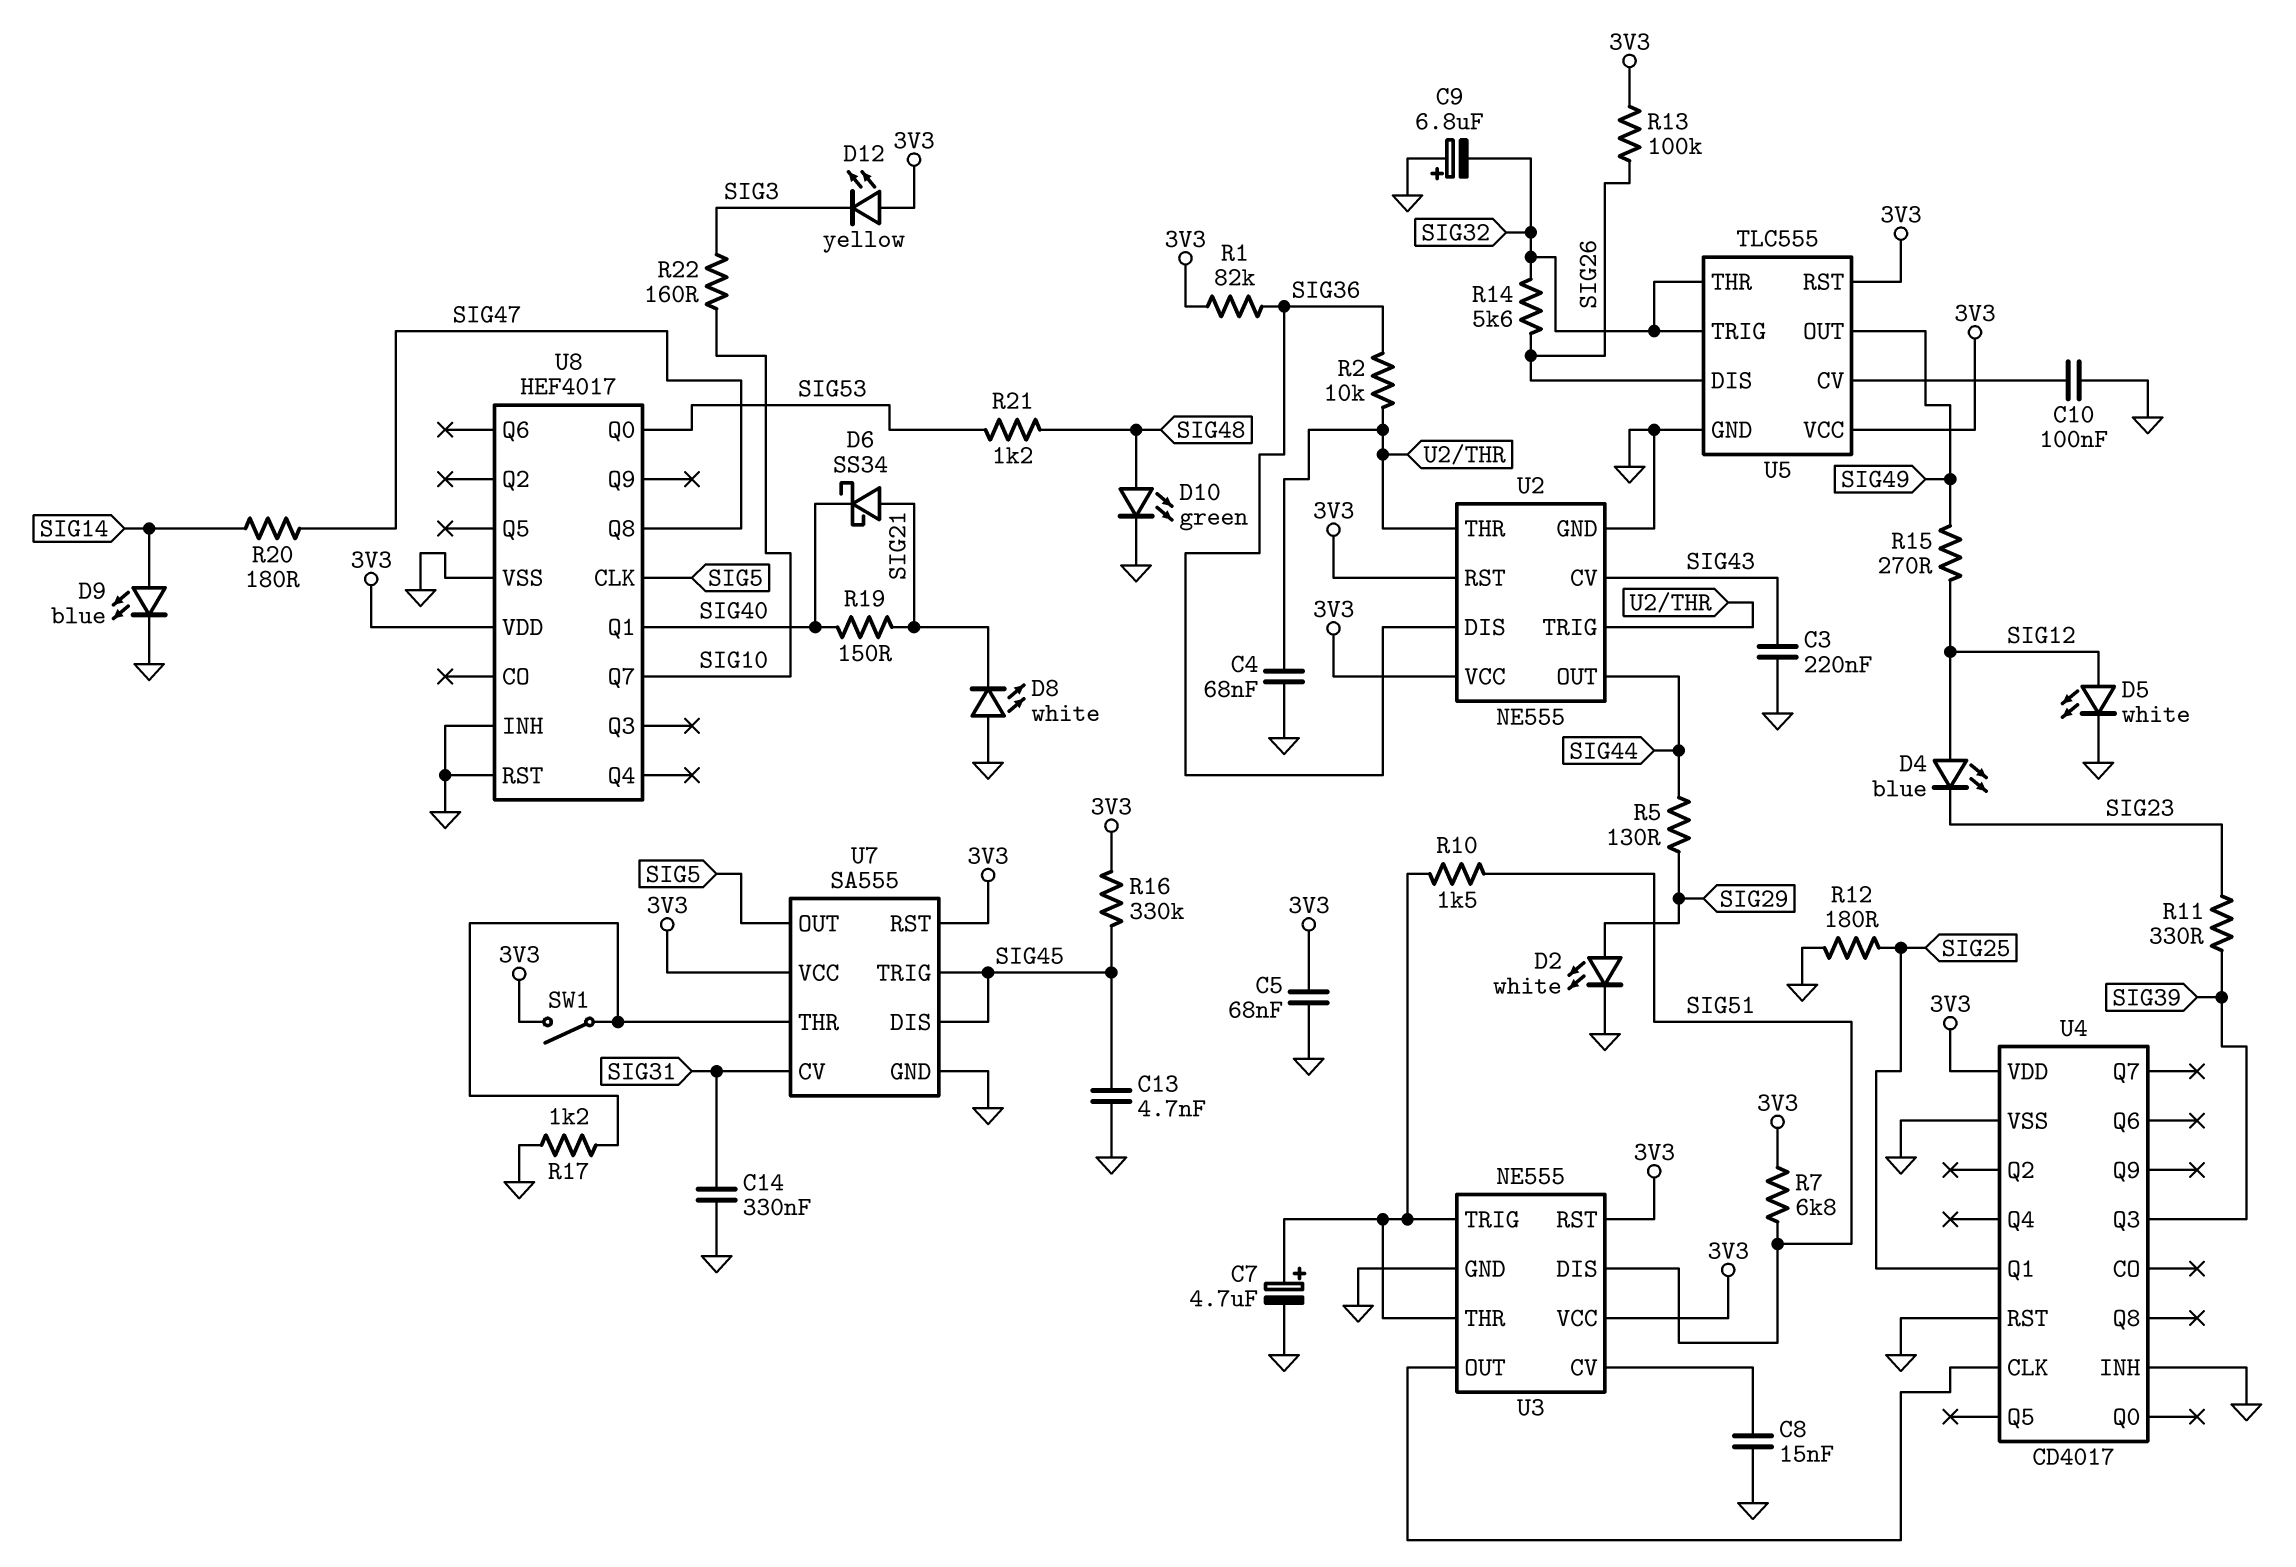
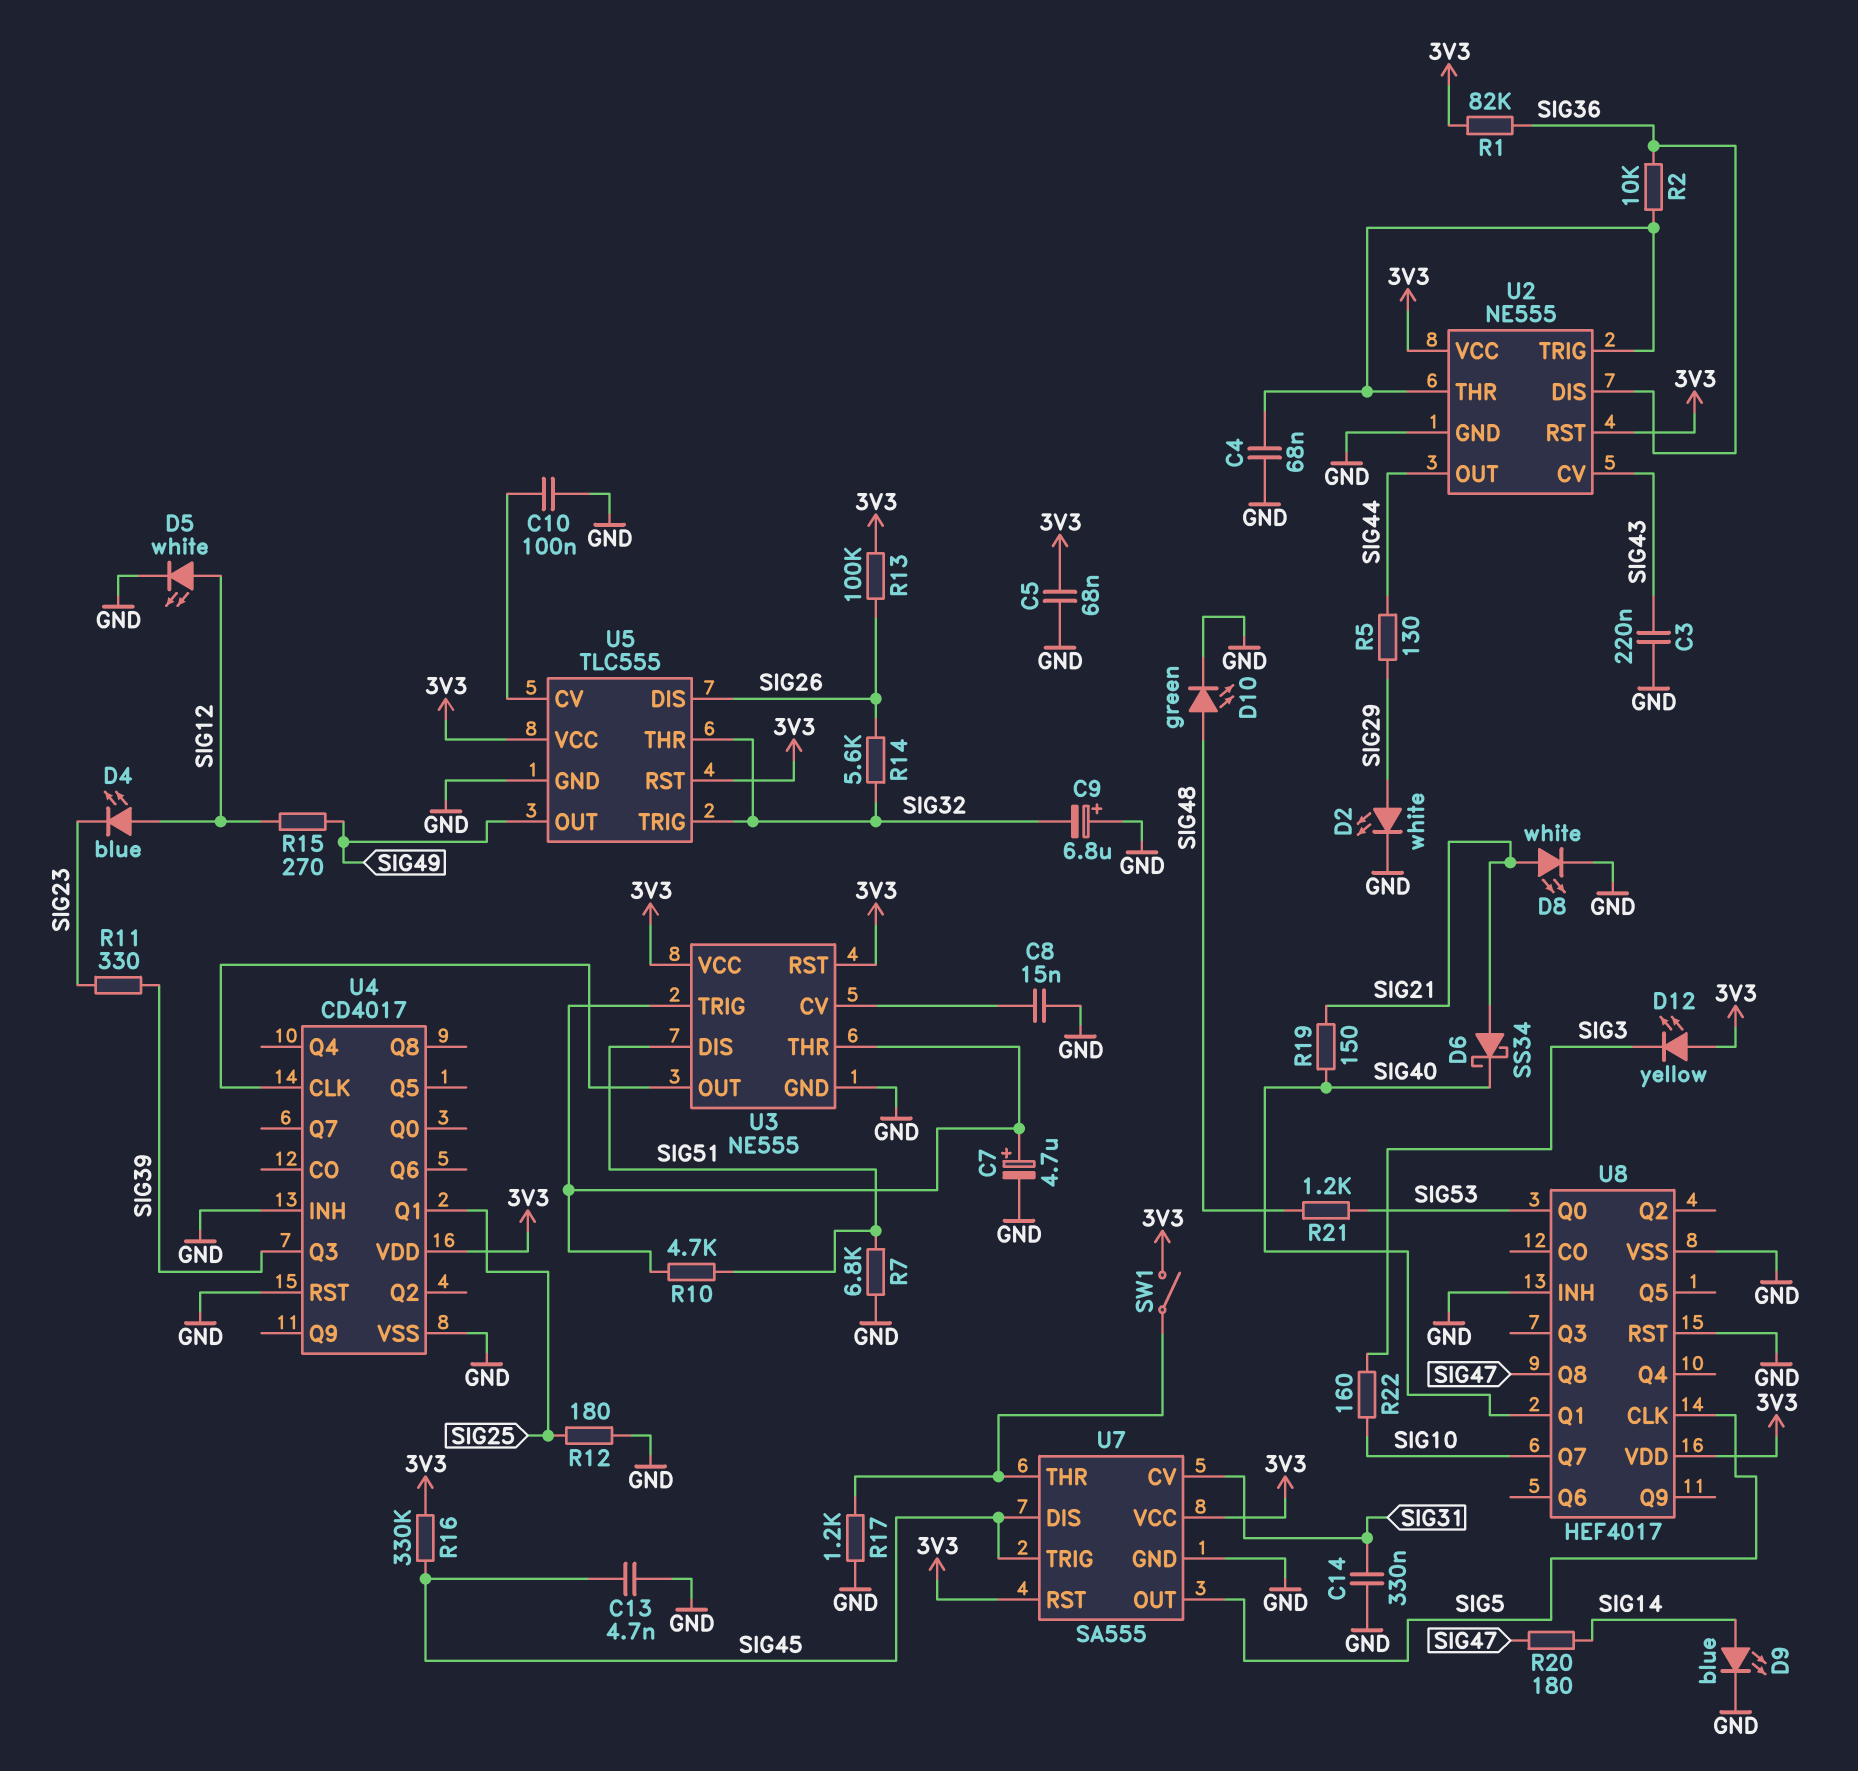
D8: LED white (A GND, K SIG21) -> LED white (A SIG21, K GND)
R7: 6.8k (3V3, SIG51) -> 6.8k (GND, SIG51)
R10: 1.5k (SIG51, U3/THR) -> 4.7k (SIG51, U3/THR)

